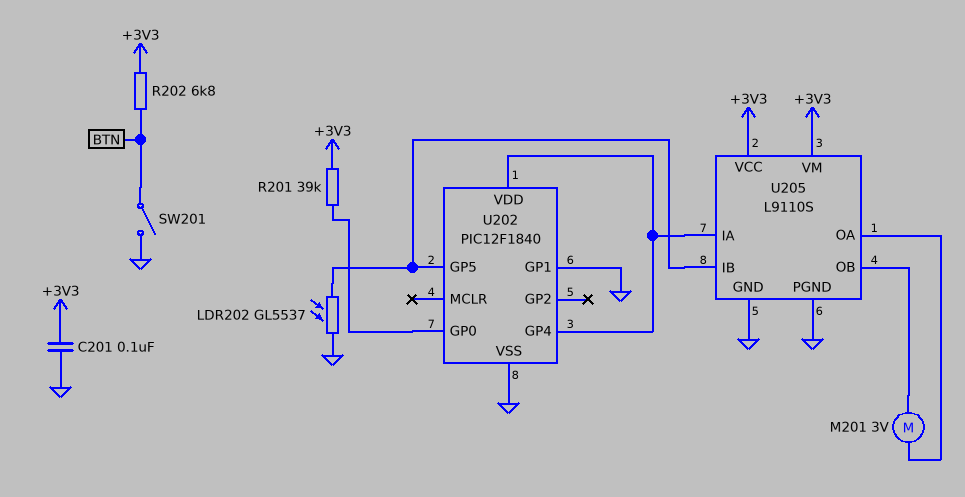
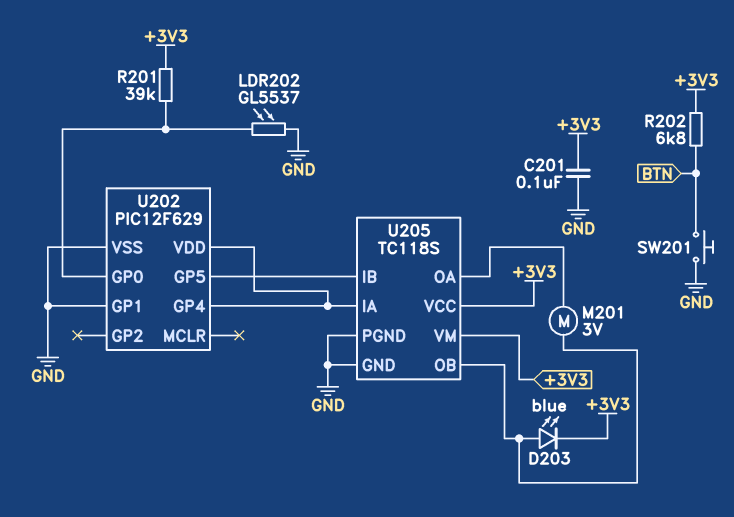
D203: none -> LED blue (A U205/OB, K +3V3)
LDR202: GL5537 (GND, U202/GP5) -> GL5537 (GND, U202/GP0)
SW201: switch (BTN, GND) -> button (BTN, GND)
U202: PIC12F1840 -> PIC12F629
U205: L9110S -> TC118S

